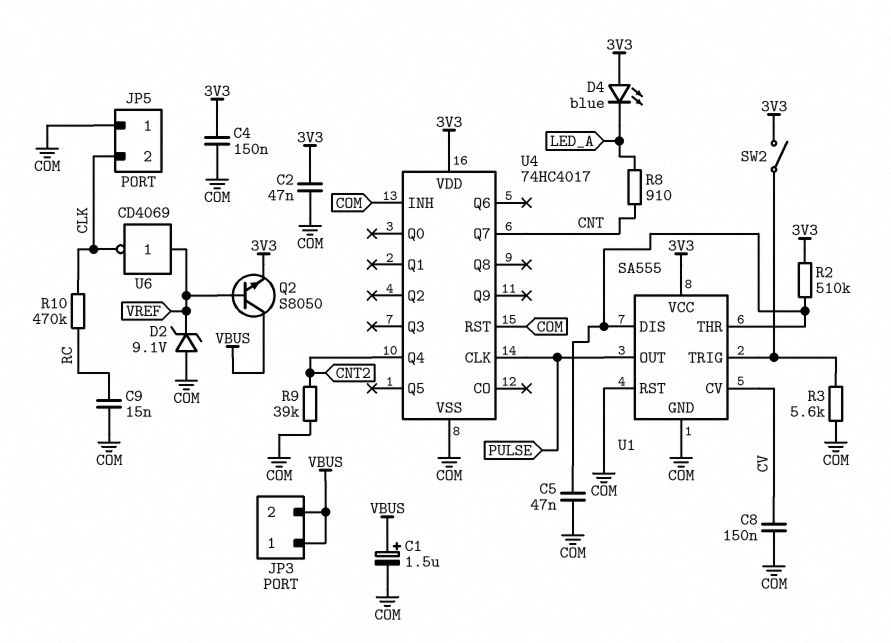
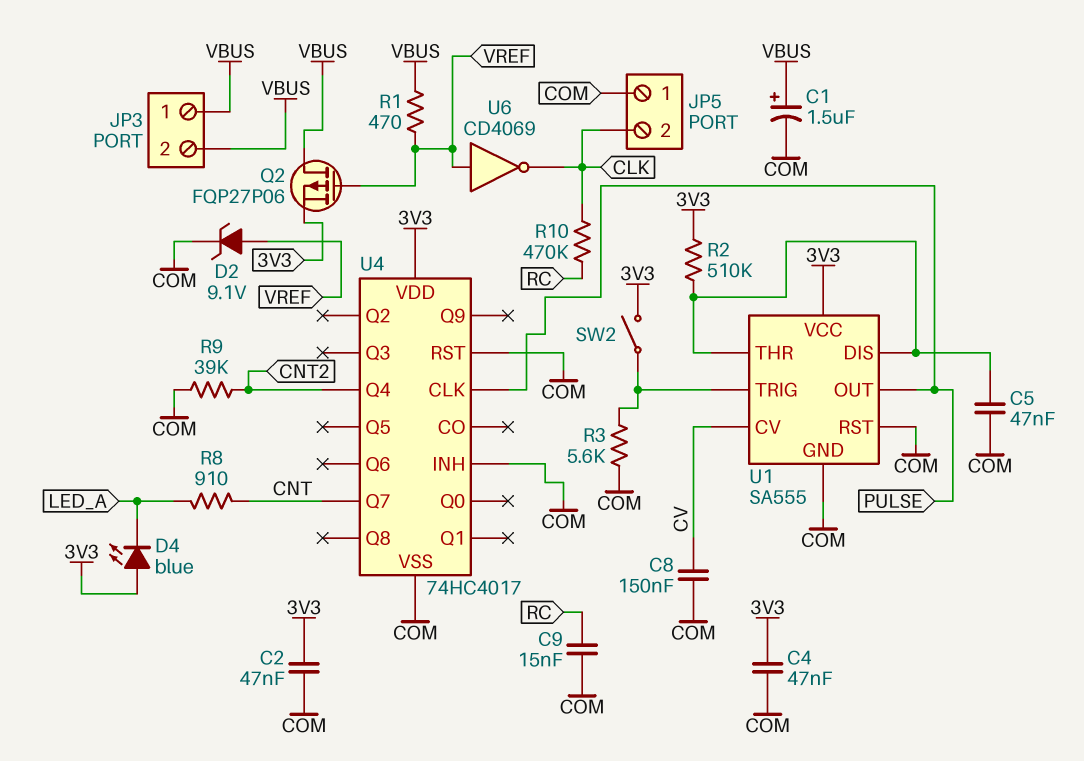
C4: 150nF (3V3, COM) -> 47nF (3V3, COM)
D2: zener 9.1V (A COM, K VREF) -> zener 9.1V (A VREF, K COM)
Q2: NPN S8050 (B VREF, C VBUS, E 3V3) -> PMOS FQP27P06 (G VREF, D VBUS, S 3V3)
R1: none -> 470 (VBUS, VREF)

